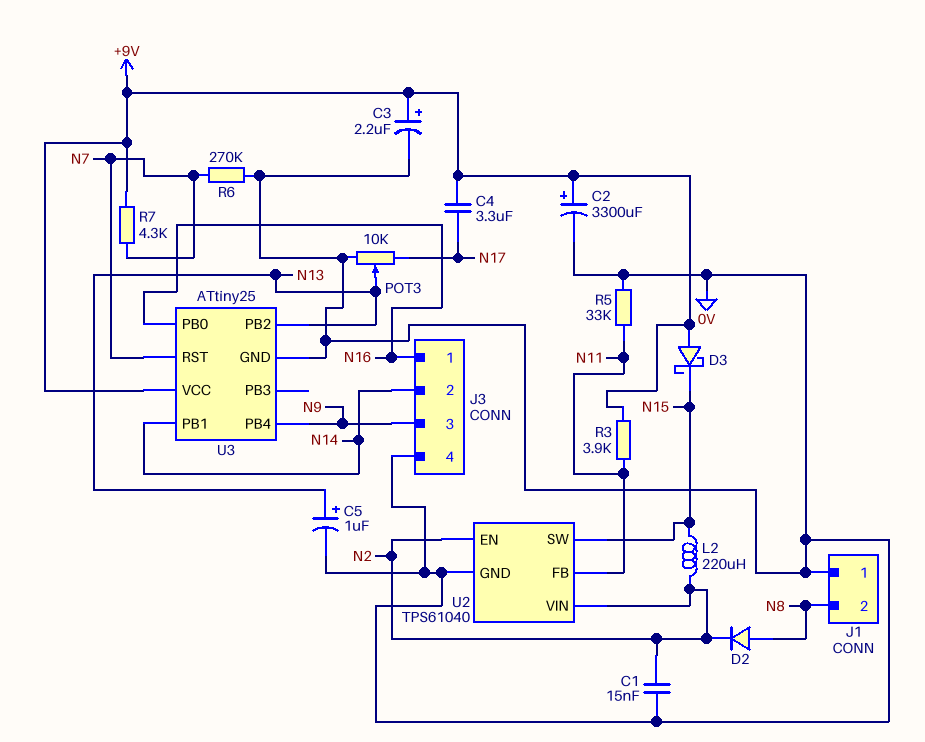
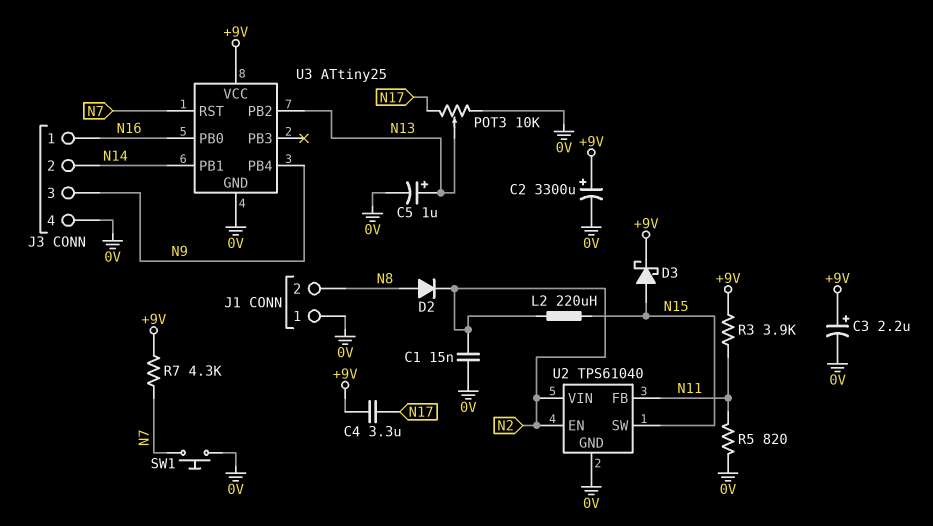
D3: schottky (A +9V, K N15) -> schottky (A N15, K +9V)
R5: 33k (0V, N11) -> 820 (0V, N11)
R6: 270k (0V, N7) -> none
SW1: none -> button (0V, N7)

